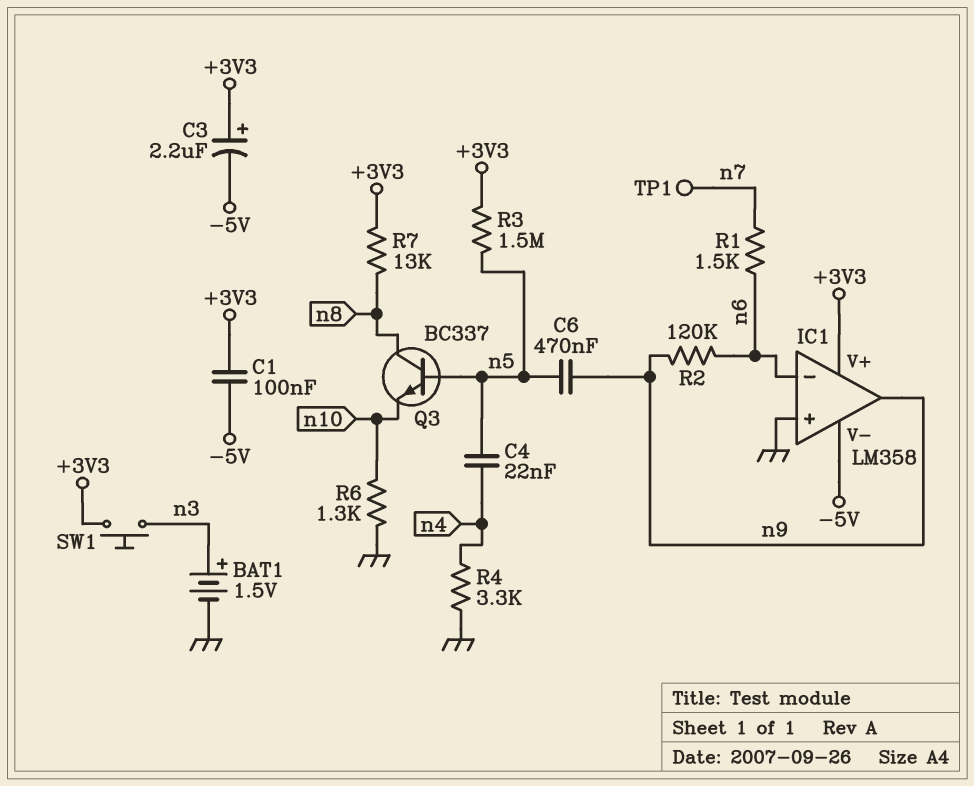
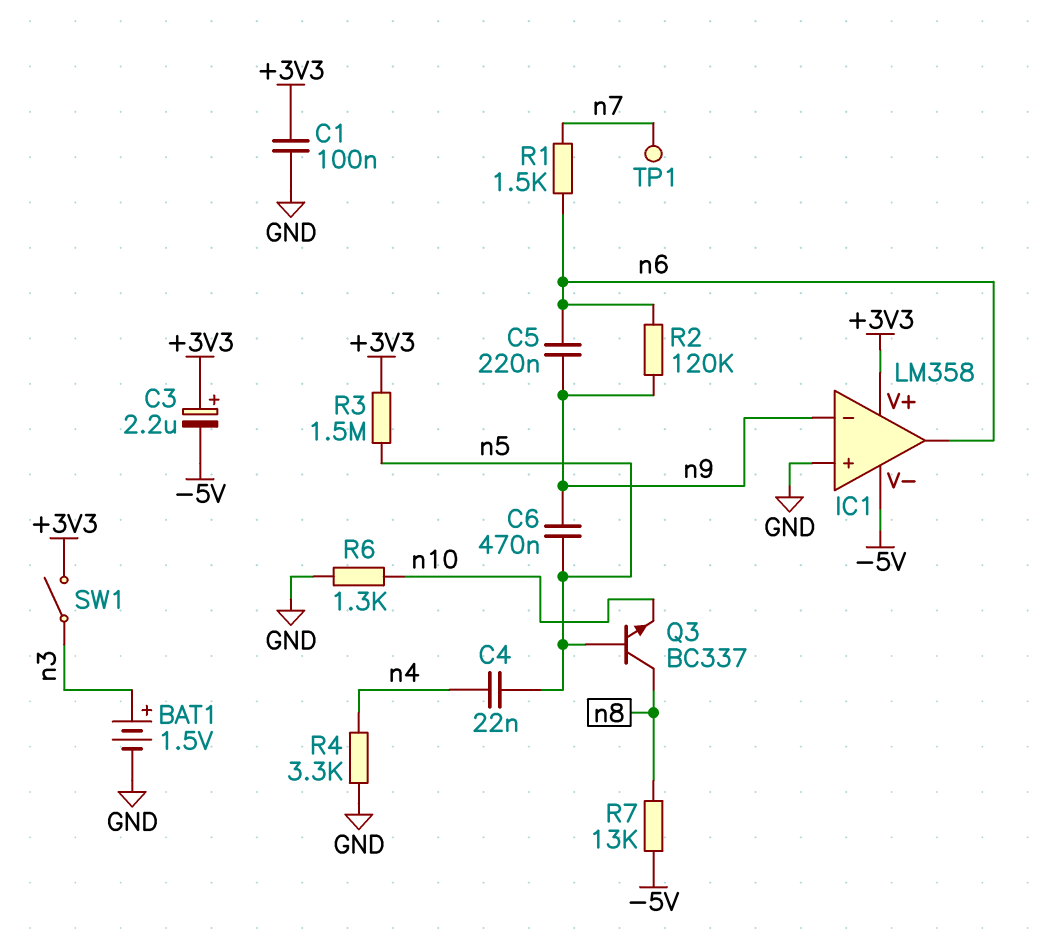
C1: 100nF (+3V3, -5V) -> 100nF (+3V3, GND)
C5: none -> 220nF (n6, n9)
IC1 pin in-: n6 -> n9
IC1 pin out: n9 -> n6
R7: 13k (+3V3, n8) -> 13k (-5V, n8)
SW1: button (+3V3, n3) -> switch (+3V3, n3)

